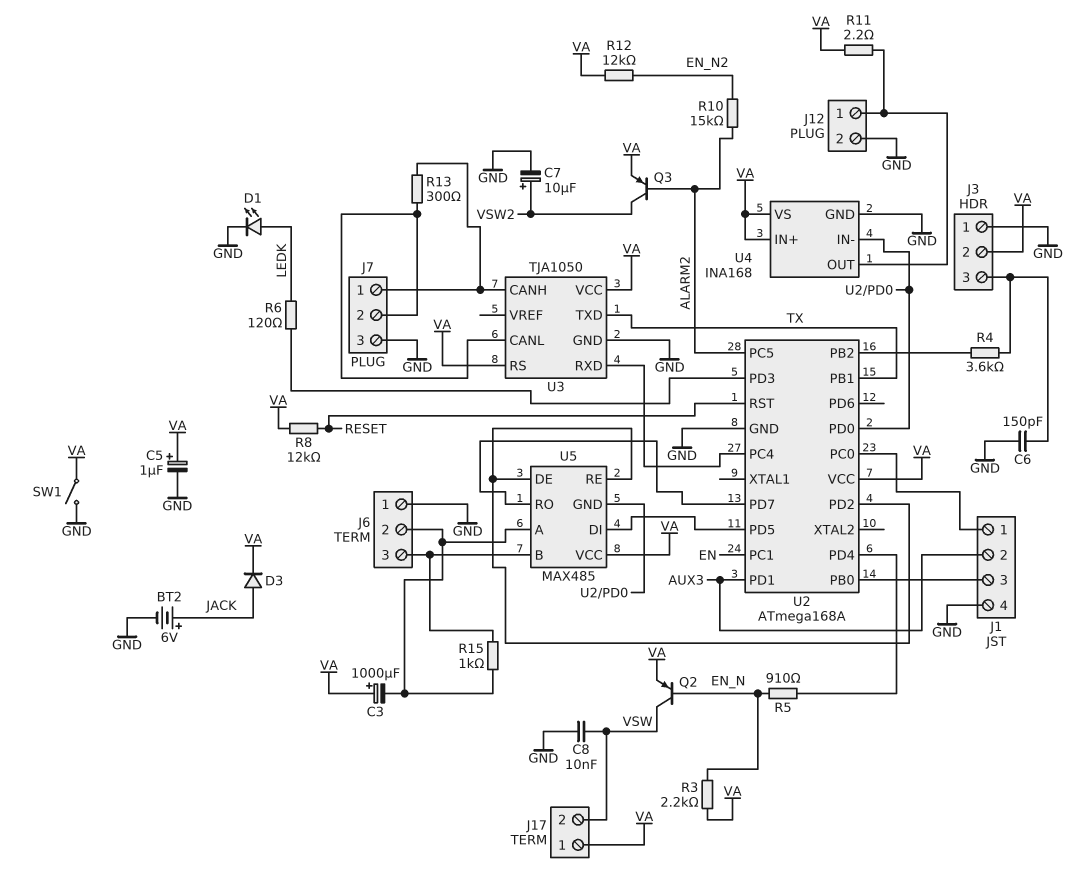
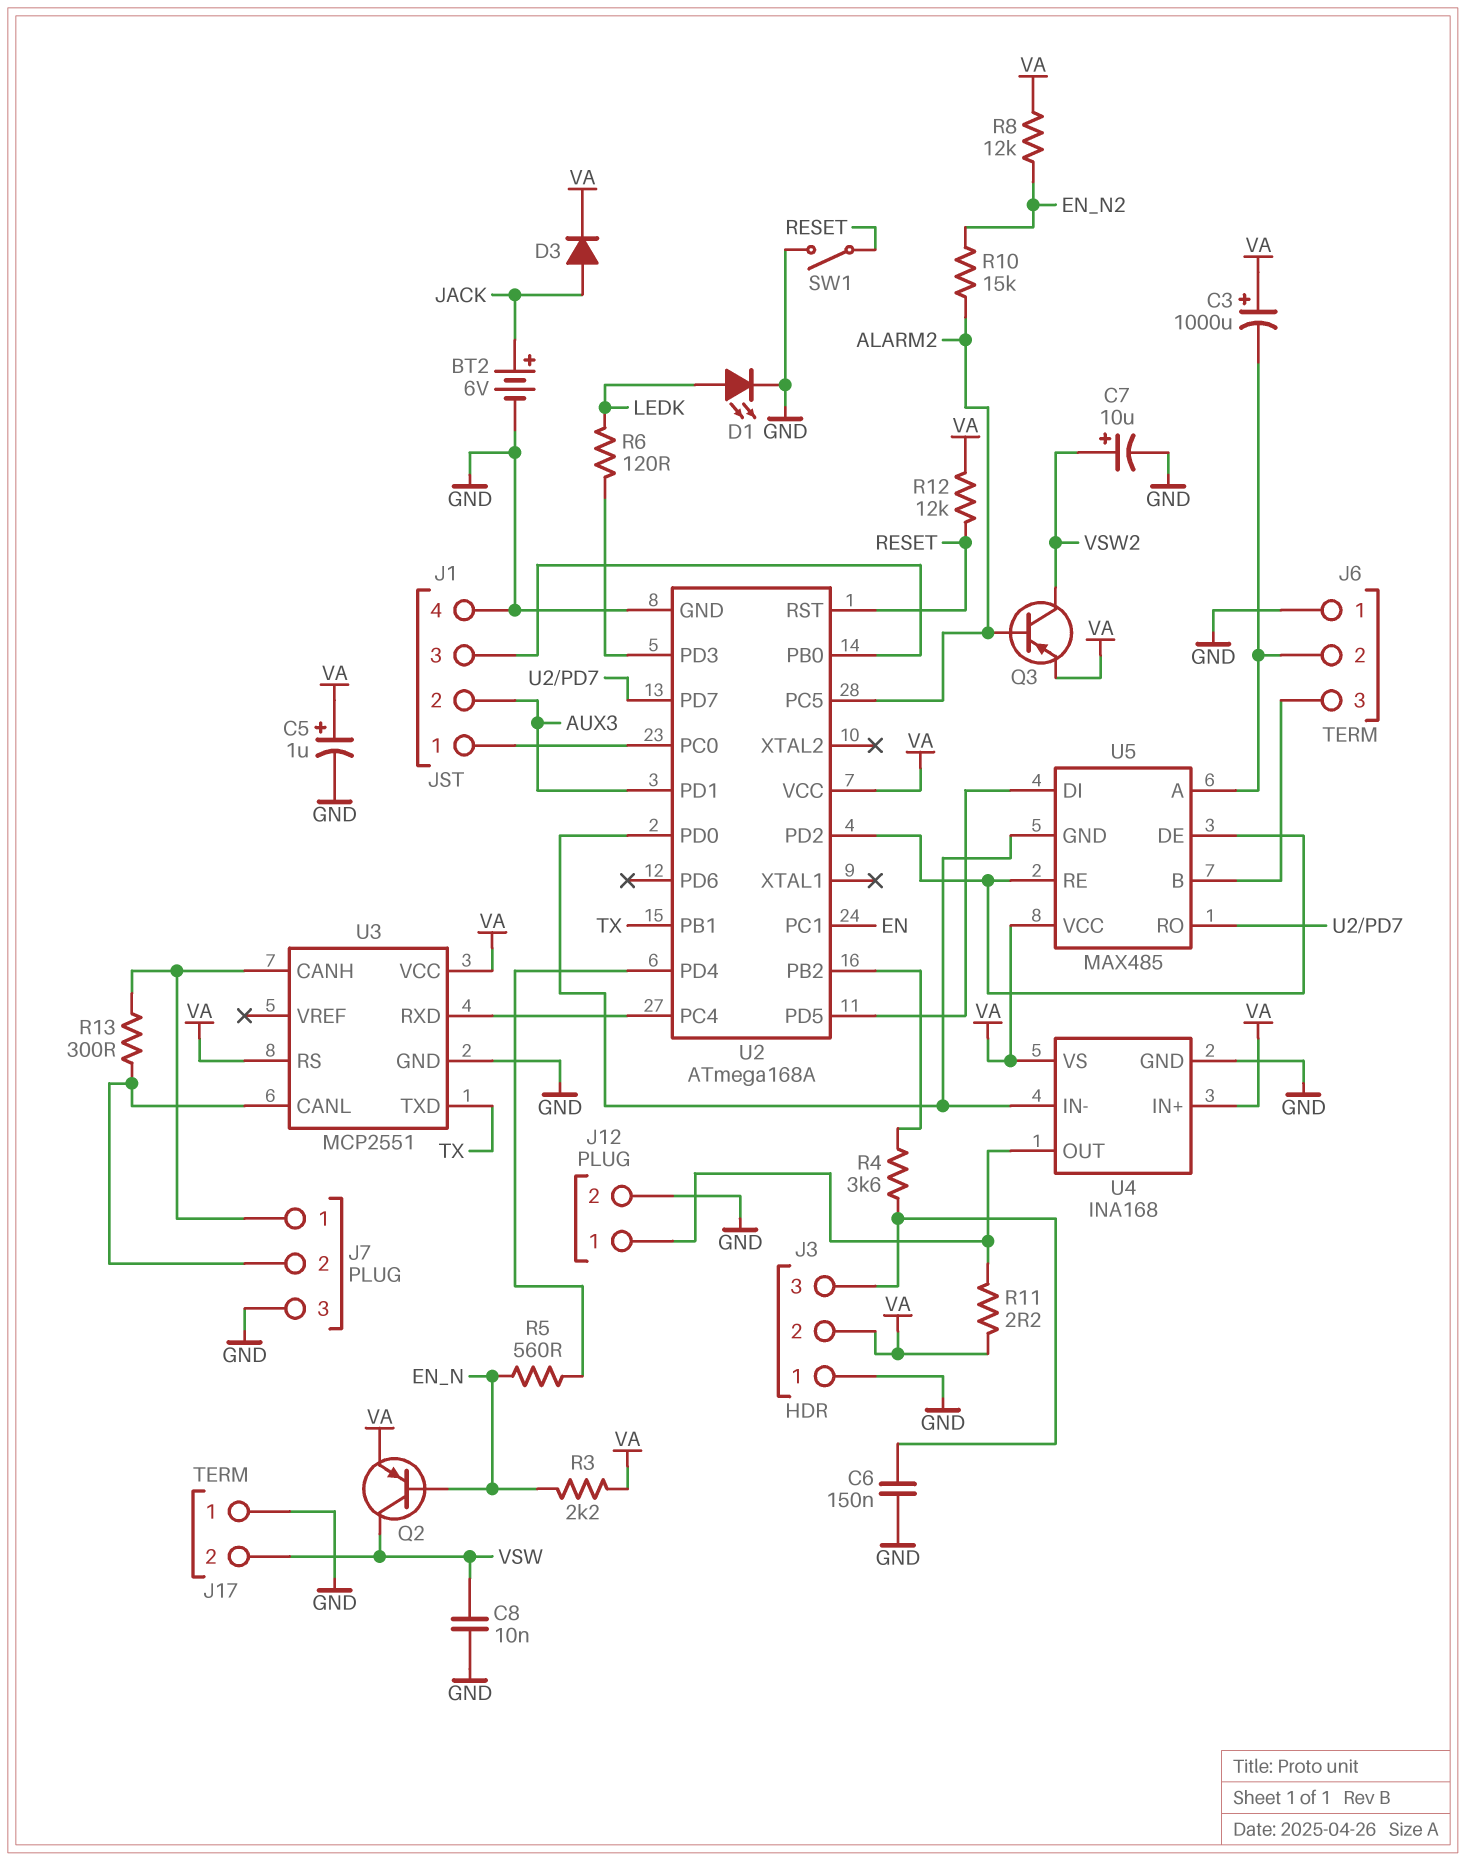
C6: 150pF (GND, J3/3) -> 150nF (GND, J3/3)
J17 pin 1: VA -> GND
R5: 910 (EN_N, U2/PD4) -> 560 (EN_N, U2/PD4)
R8: 12k (RESET, VA) -> 12k (EN_N2, VA)
R12: 12k (EN_N2, VA) -> 12k (RESET, VA)
R15: 1k (J6/2, J6/3) -> none
SW1: switch (GND, VA) -> switch (GND, RESET)
U3: TJA1050 -> MCP2551

